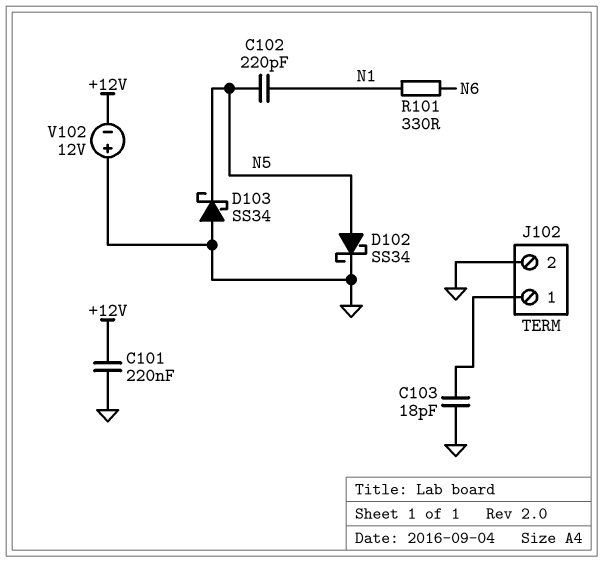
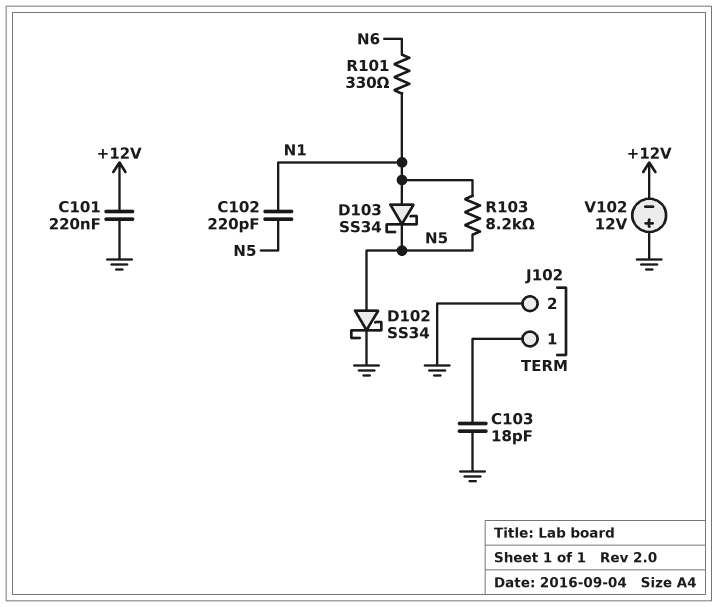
D103: schottky SS34 (A GND, K N5) -> schottky SS34 (A N1, K N5)
R103: none -> 8.2k (N1, N5)

